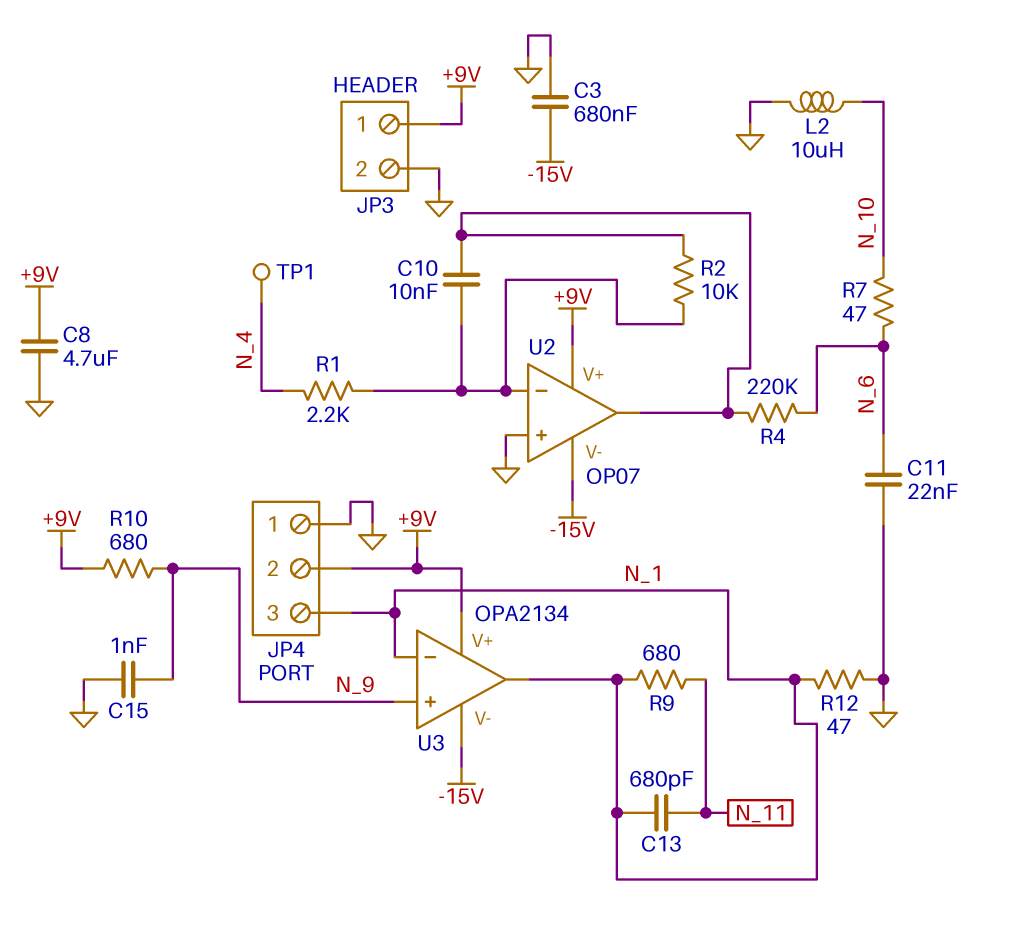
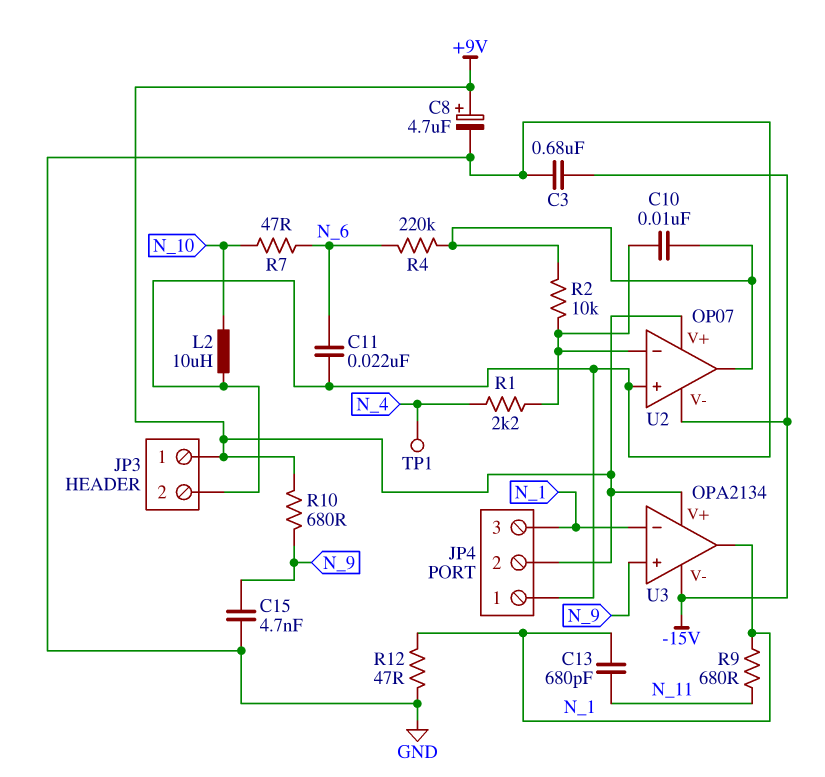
C8: 4.7uF (+9V, GND) -> 4.7uF (plus +9V, minus GND)
C15: 1nF (GND, N_9) -> 4.7nF (GND, N_9)

